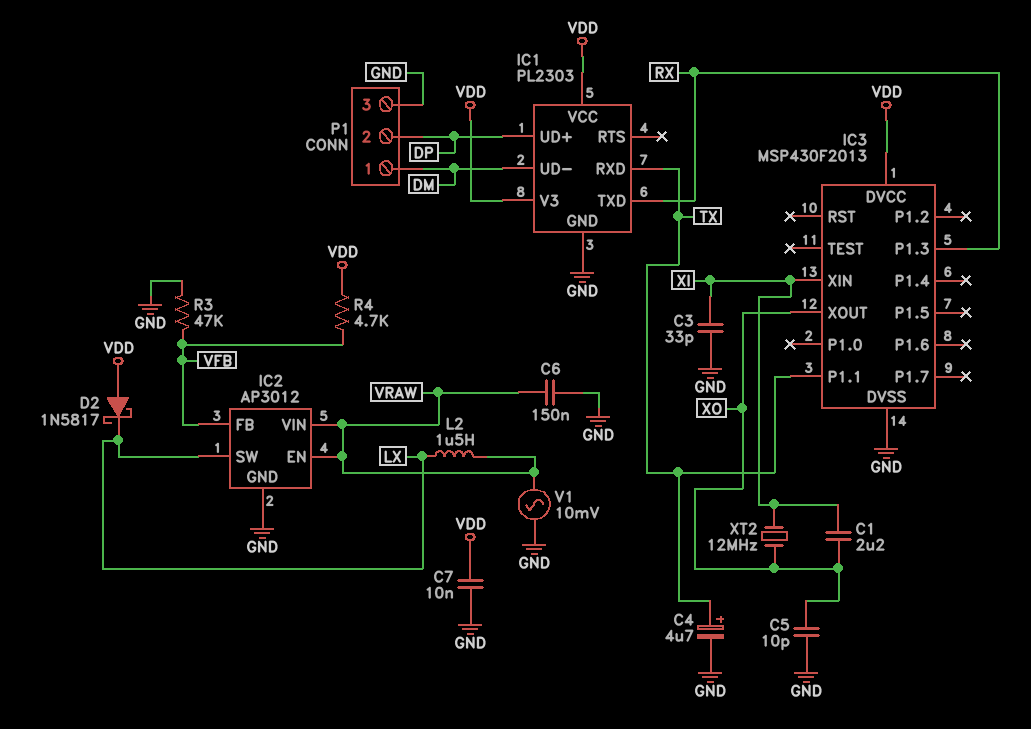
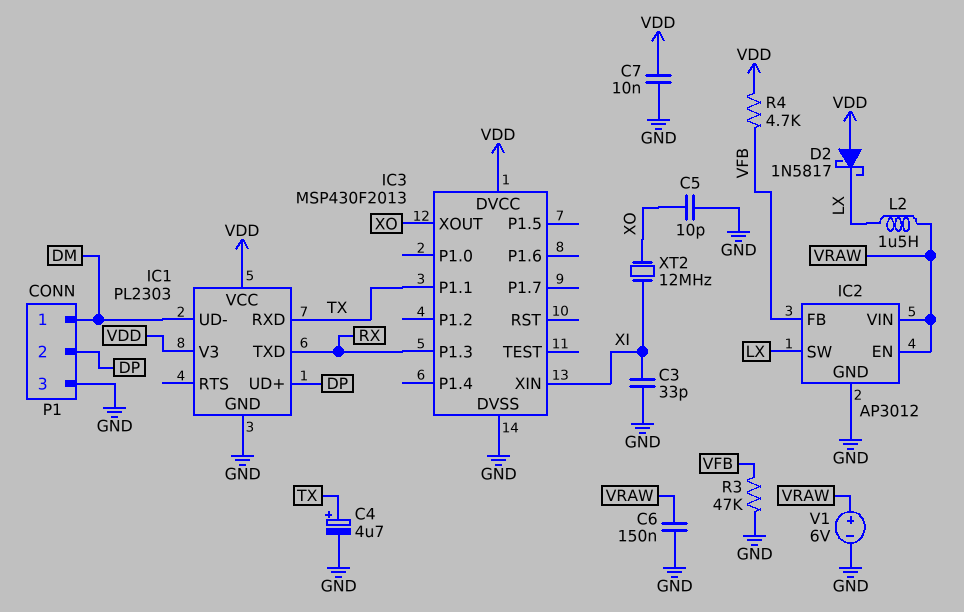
C1: 2.2uF (XI, XO) -> none
V1: AC 10mV (GND, VRAW) -> 6V (plus VRAW, minus GND)

